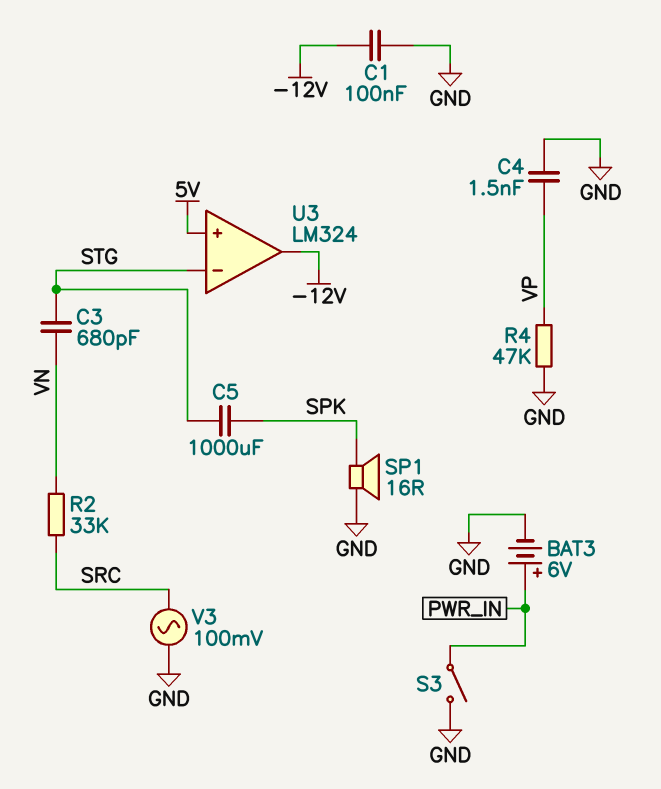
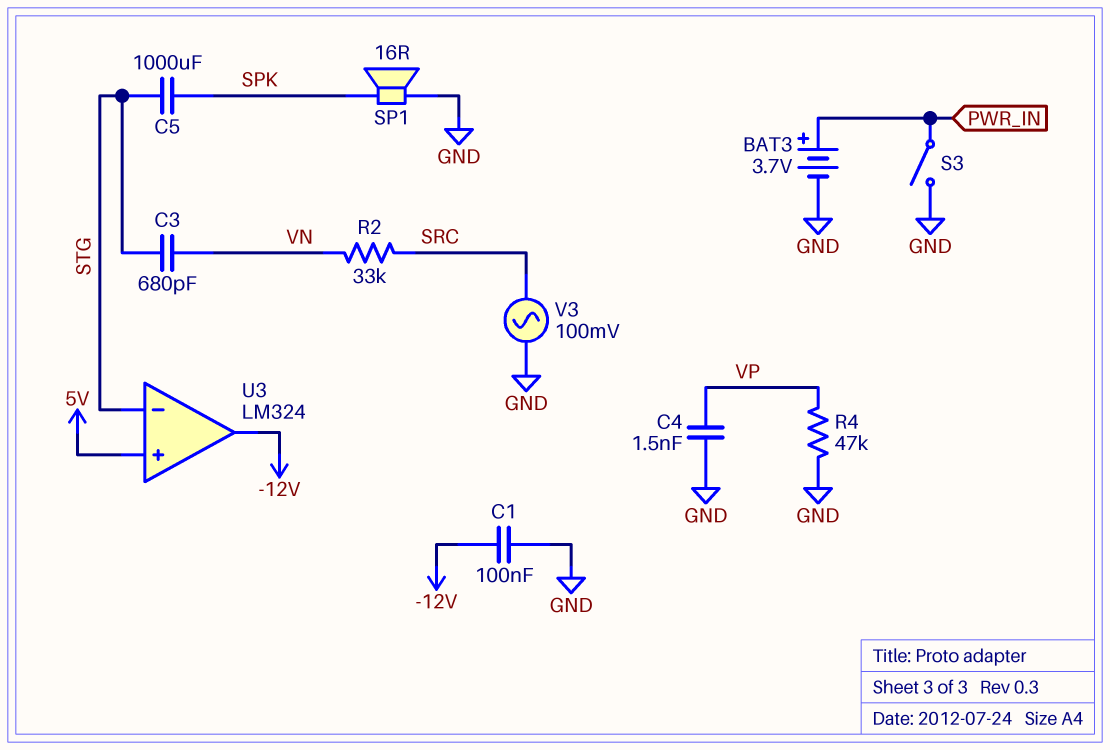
BAT3: 6V (plus PWR_IN, minus GND) -> 3.7V (plus PWR_IN, minus GND)

